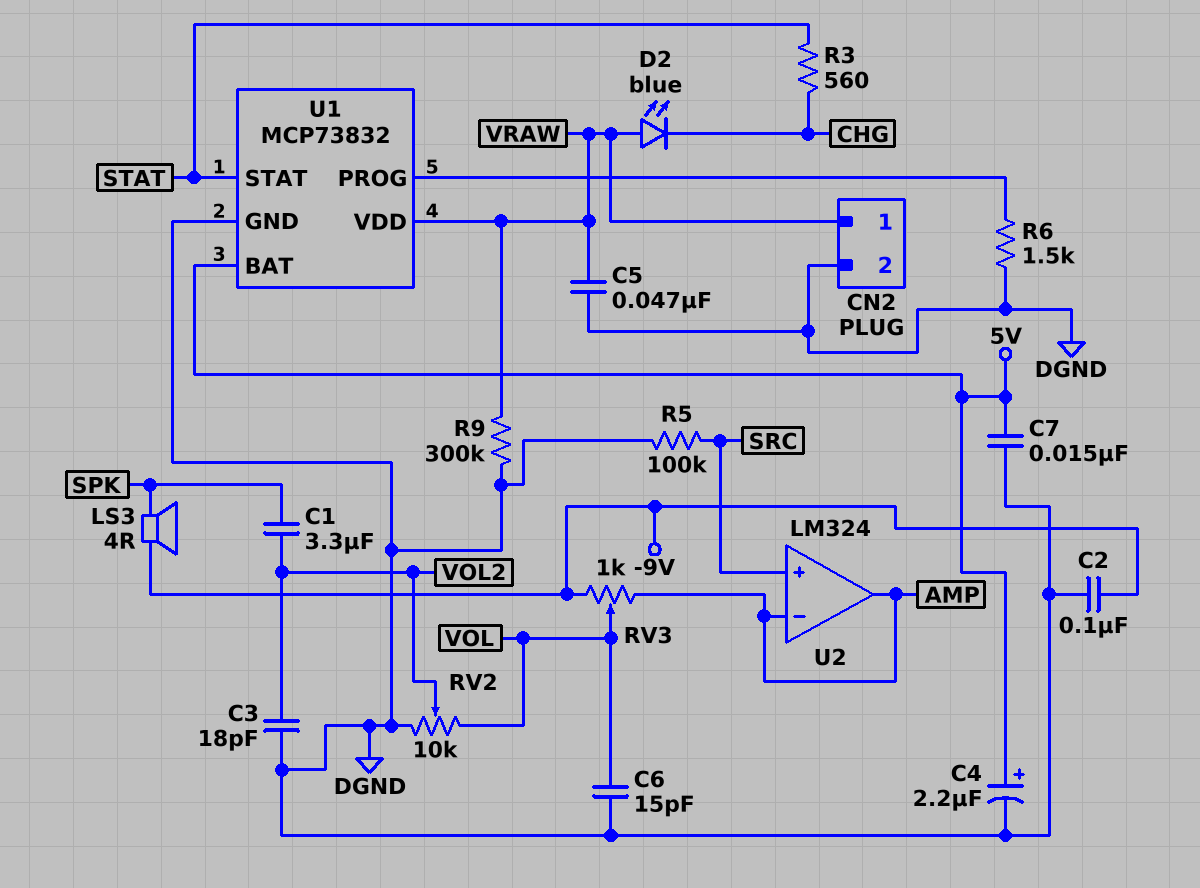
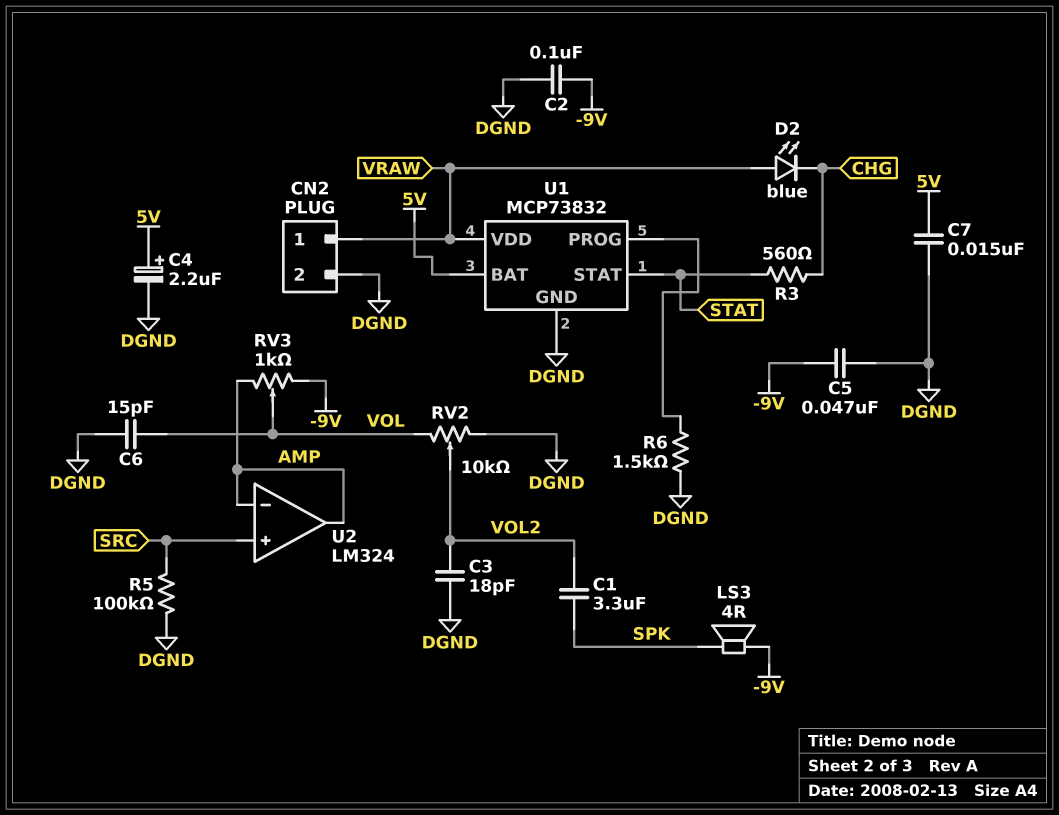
C5: 47nF (DGND, VRAW) -> 47nF (-9V, DGND)
R9: 300k (DGND, VRAW) -> none

